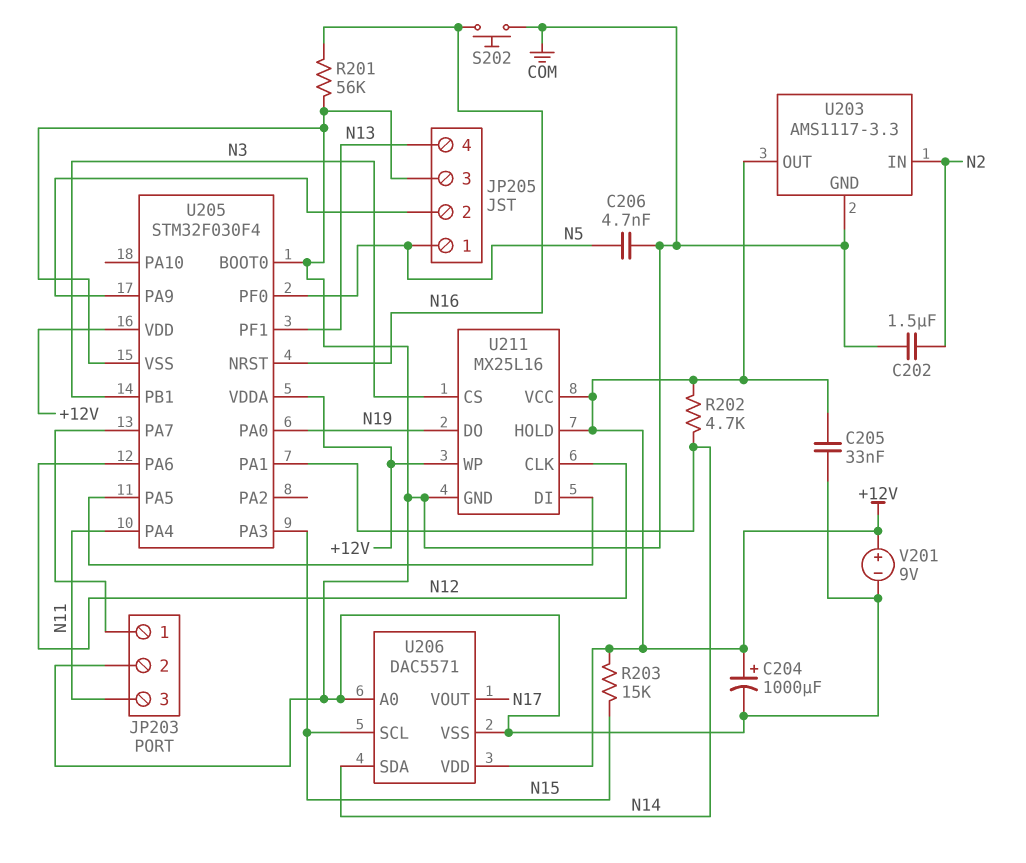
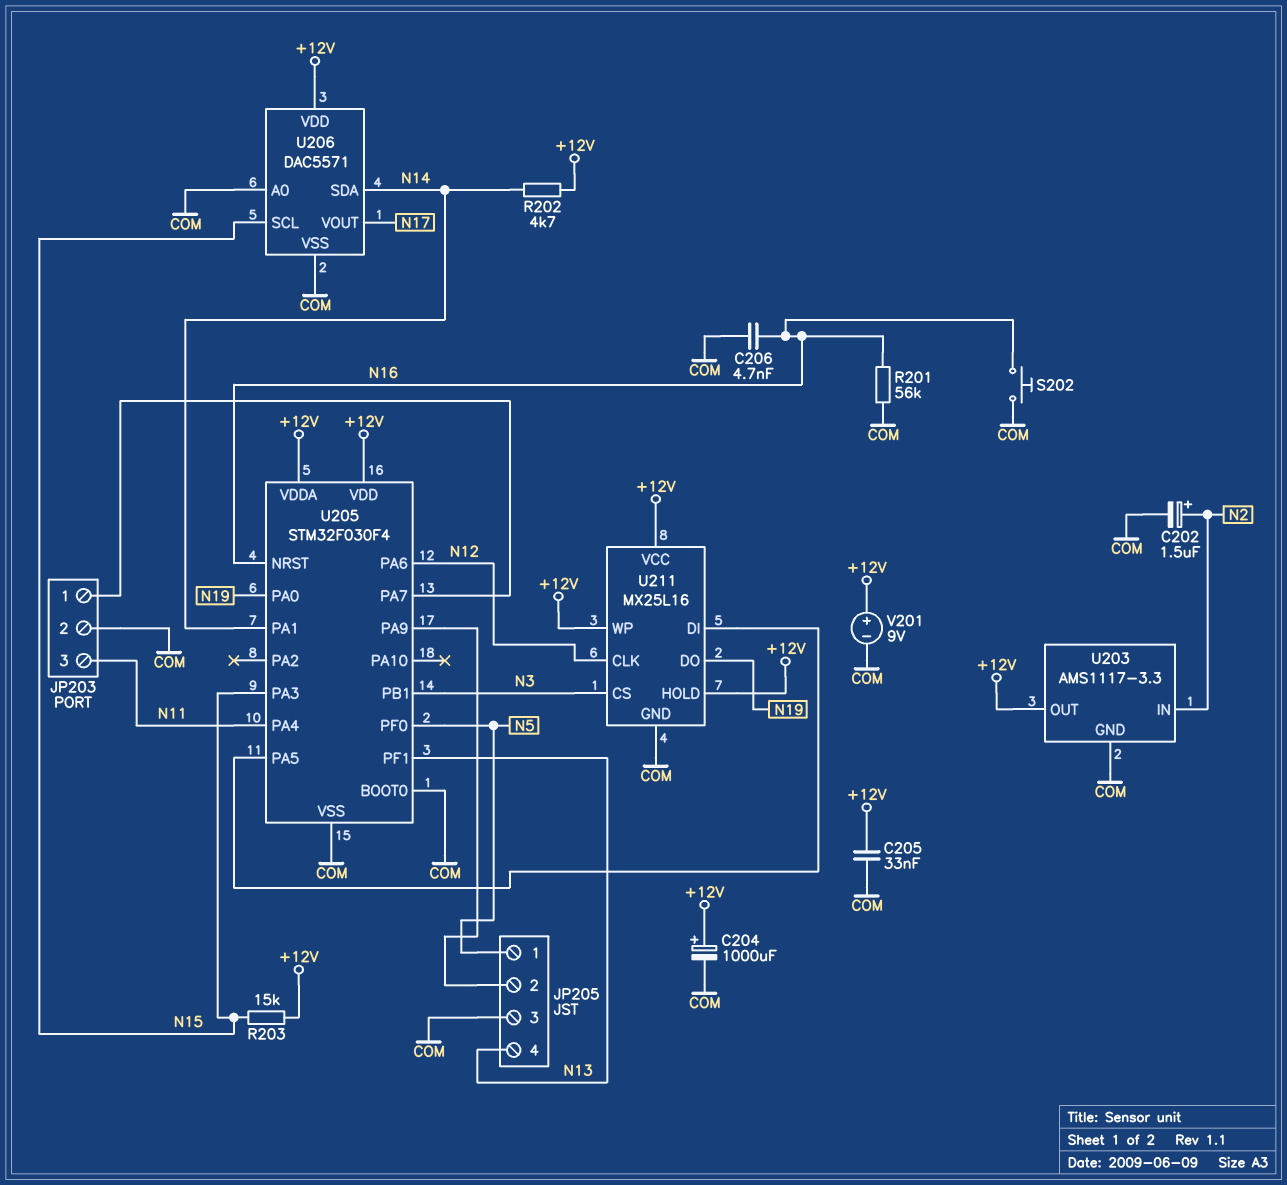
C202: 1.5uF (COM, N2) -> 1.5uF (plus N2, minus COM)
C206: 4.7nF (COM, N5) -> 4.7nF (COM, N16)

